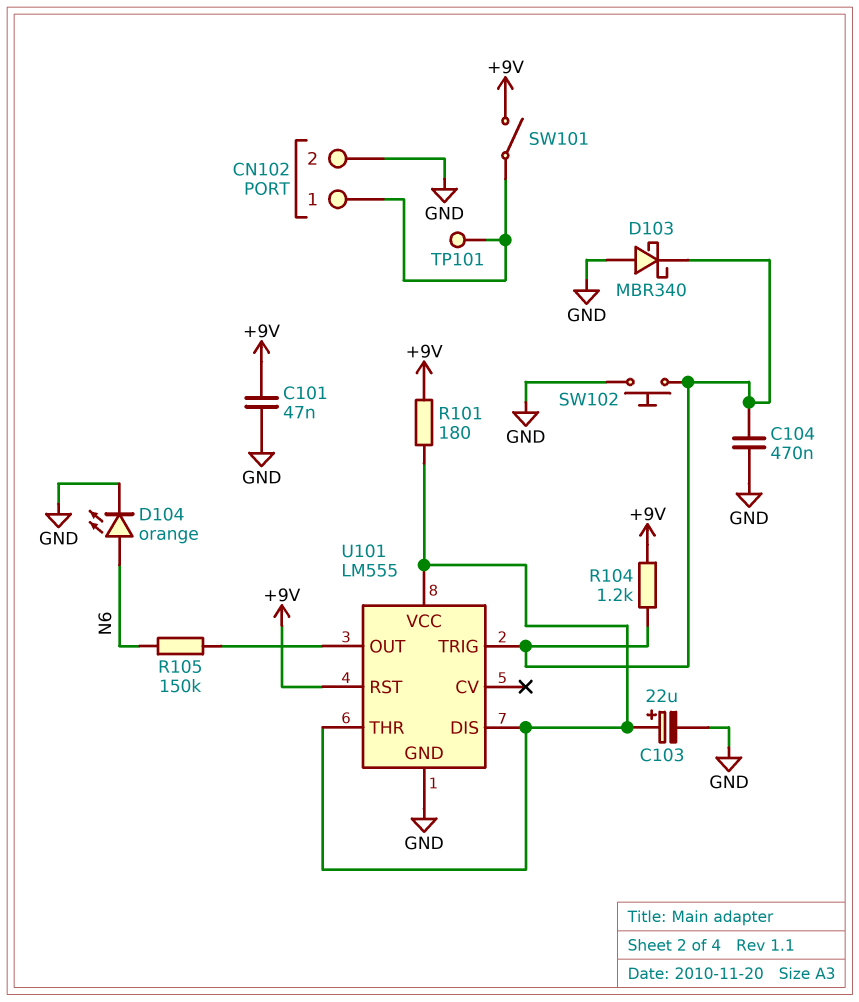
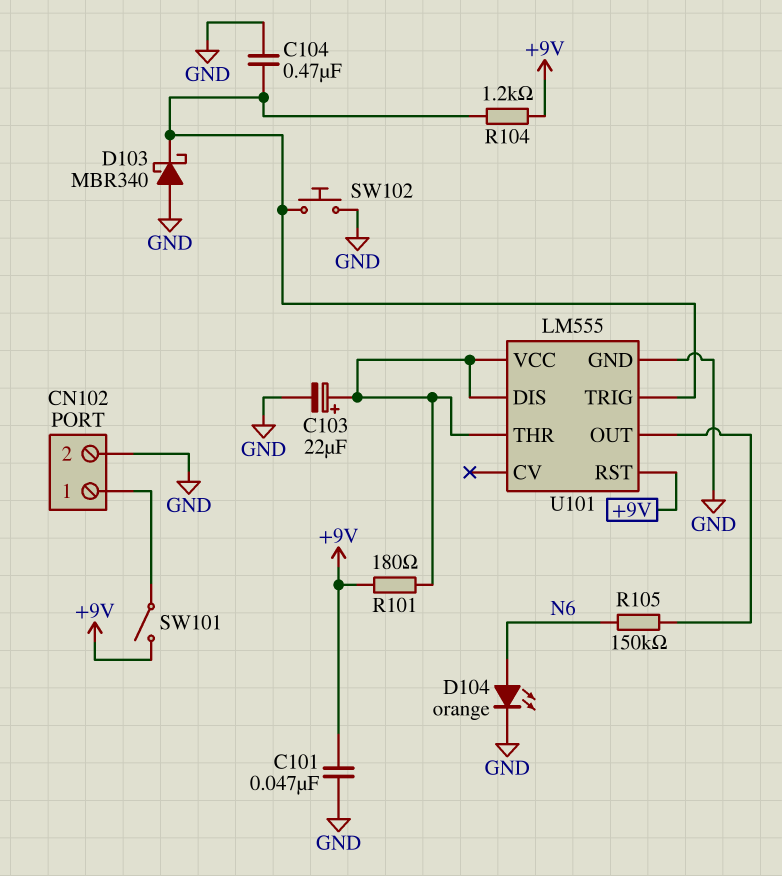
TP101: test point (CN102/1) -> none

